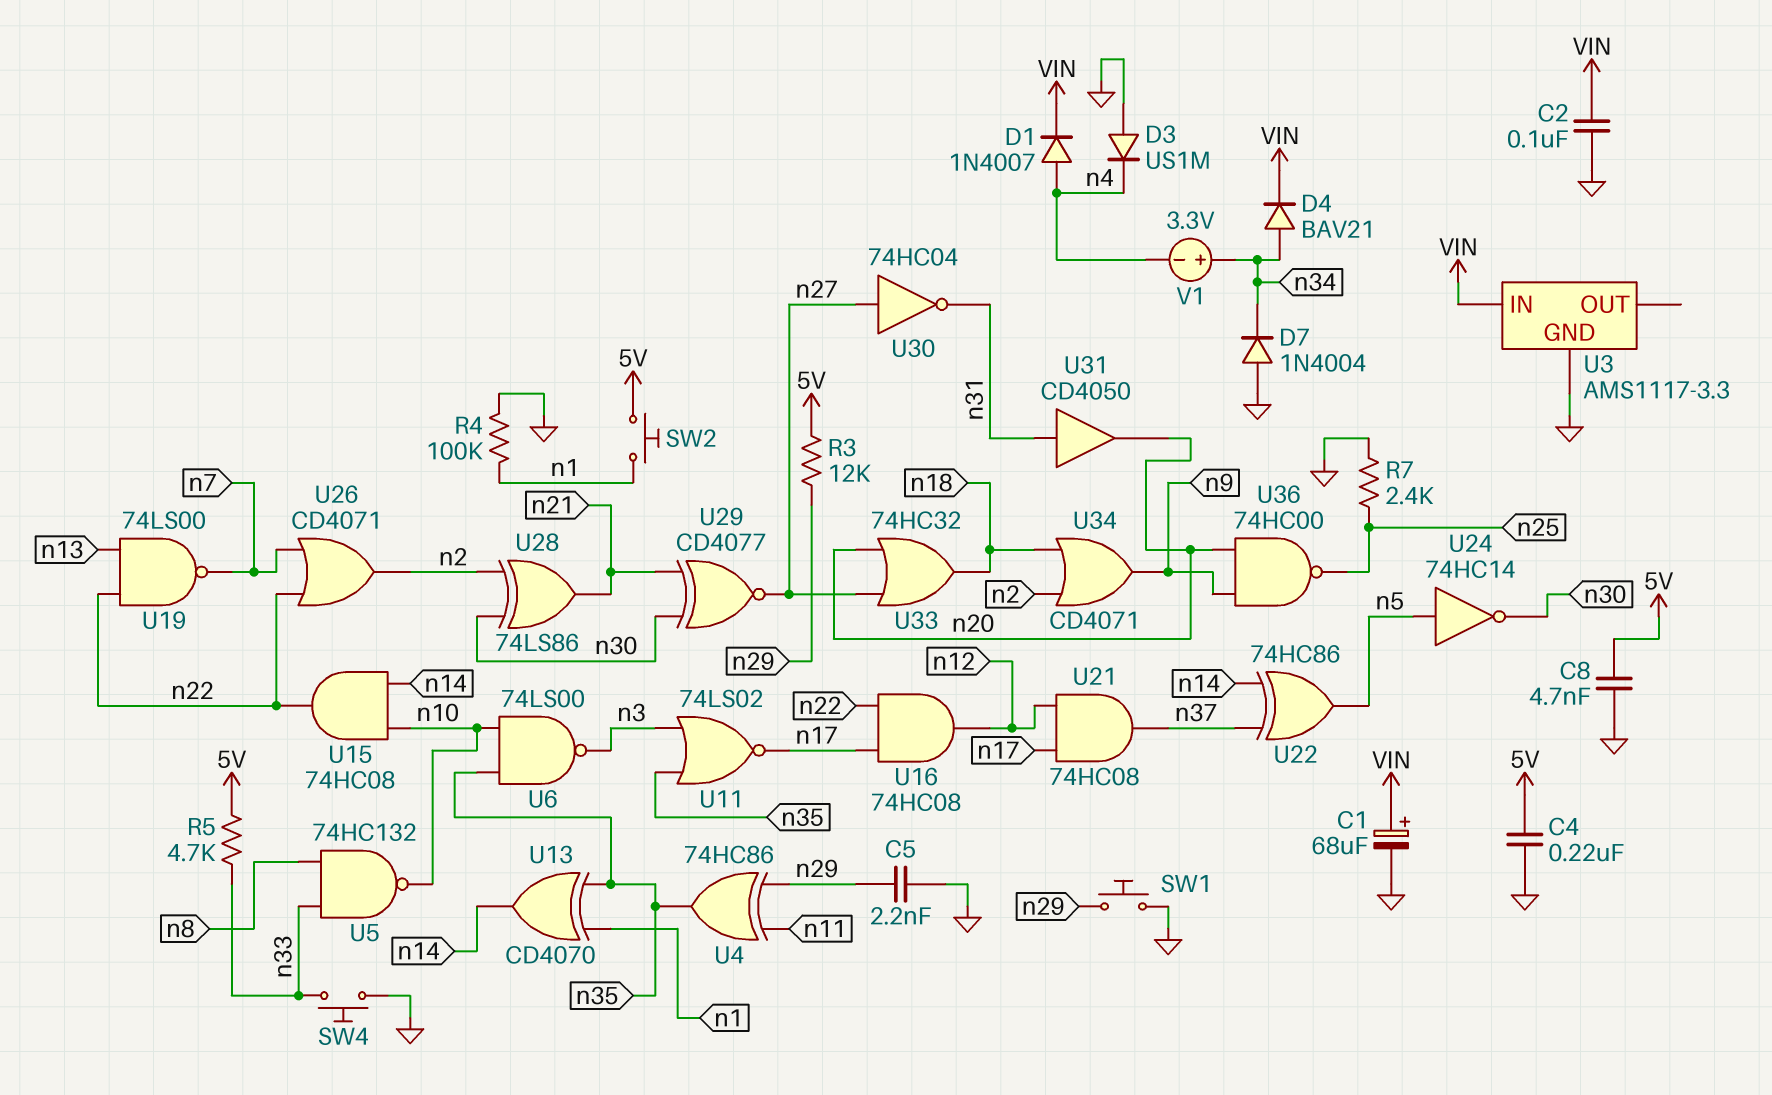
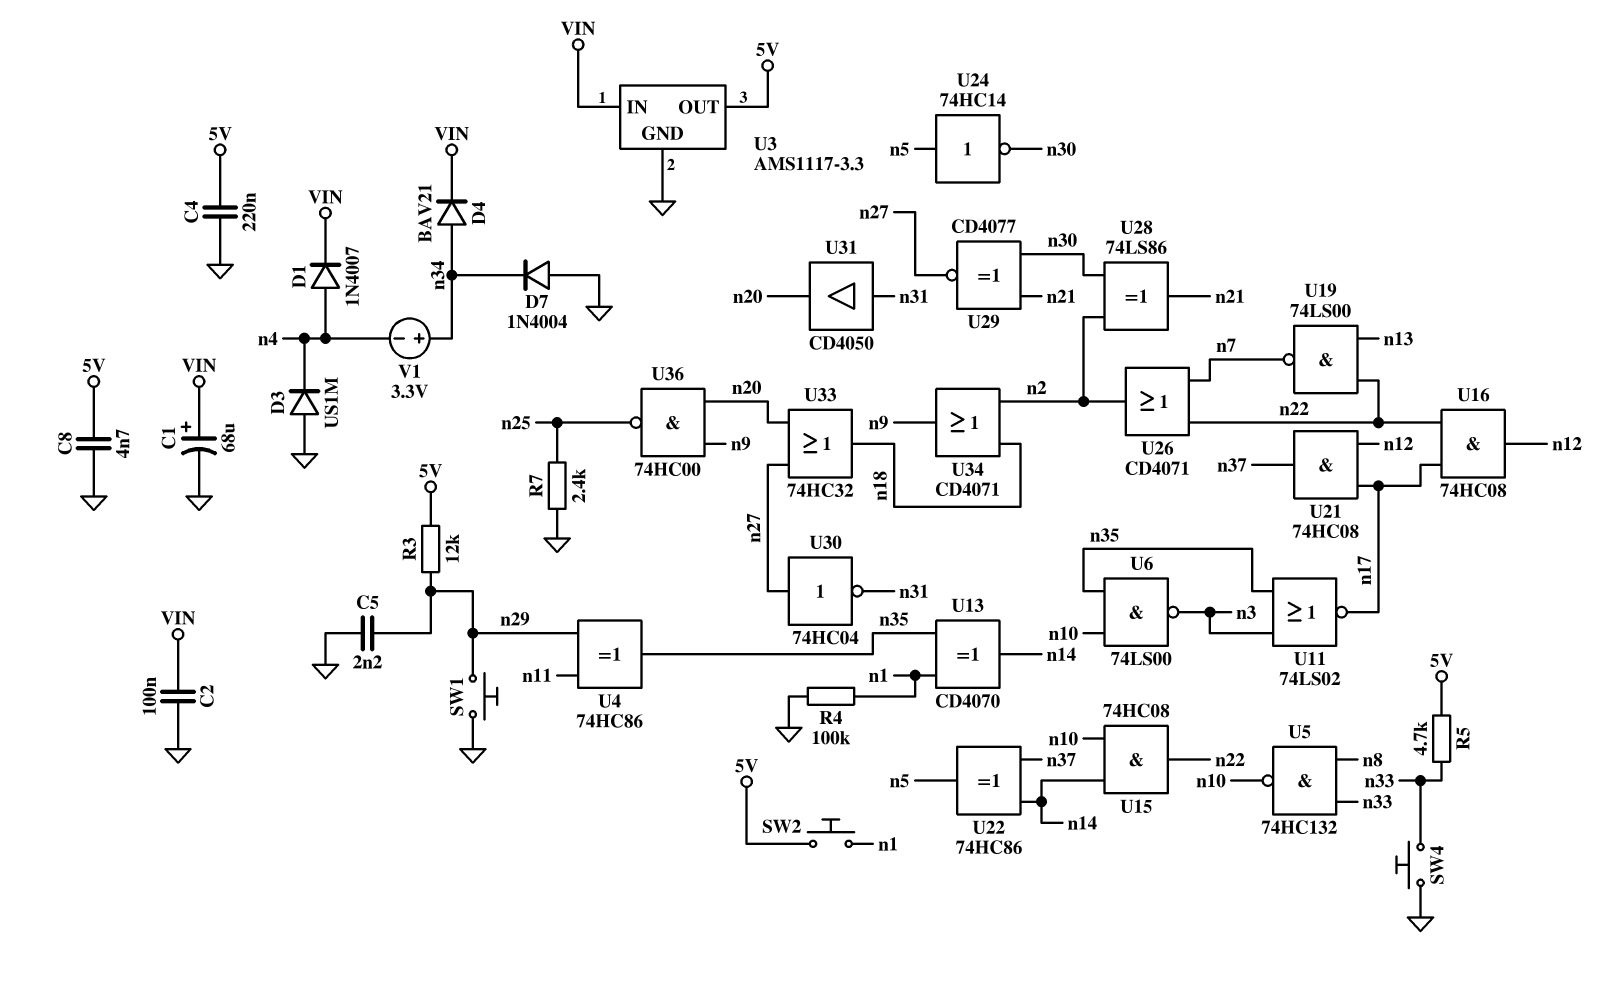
U3 pin OUT: none -> 5V

